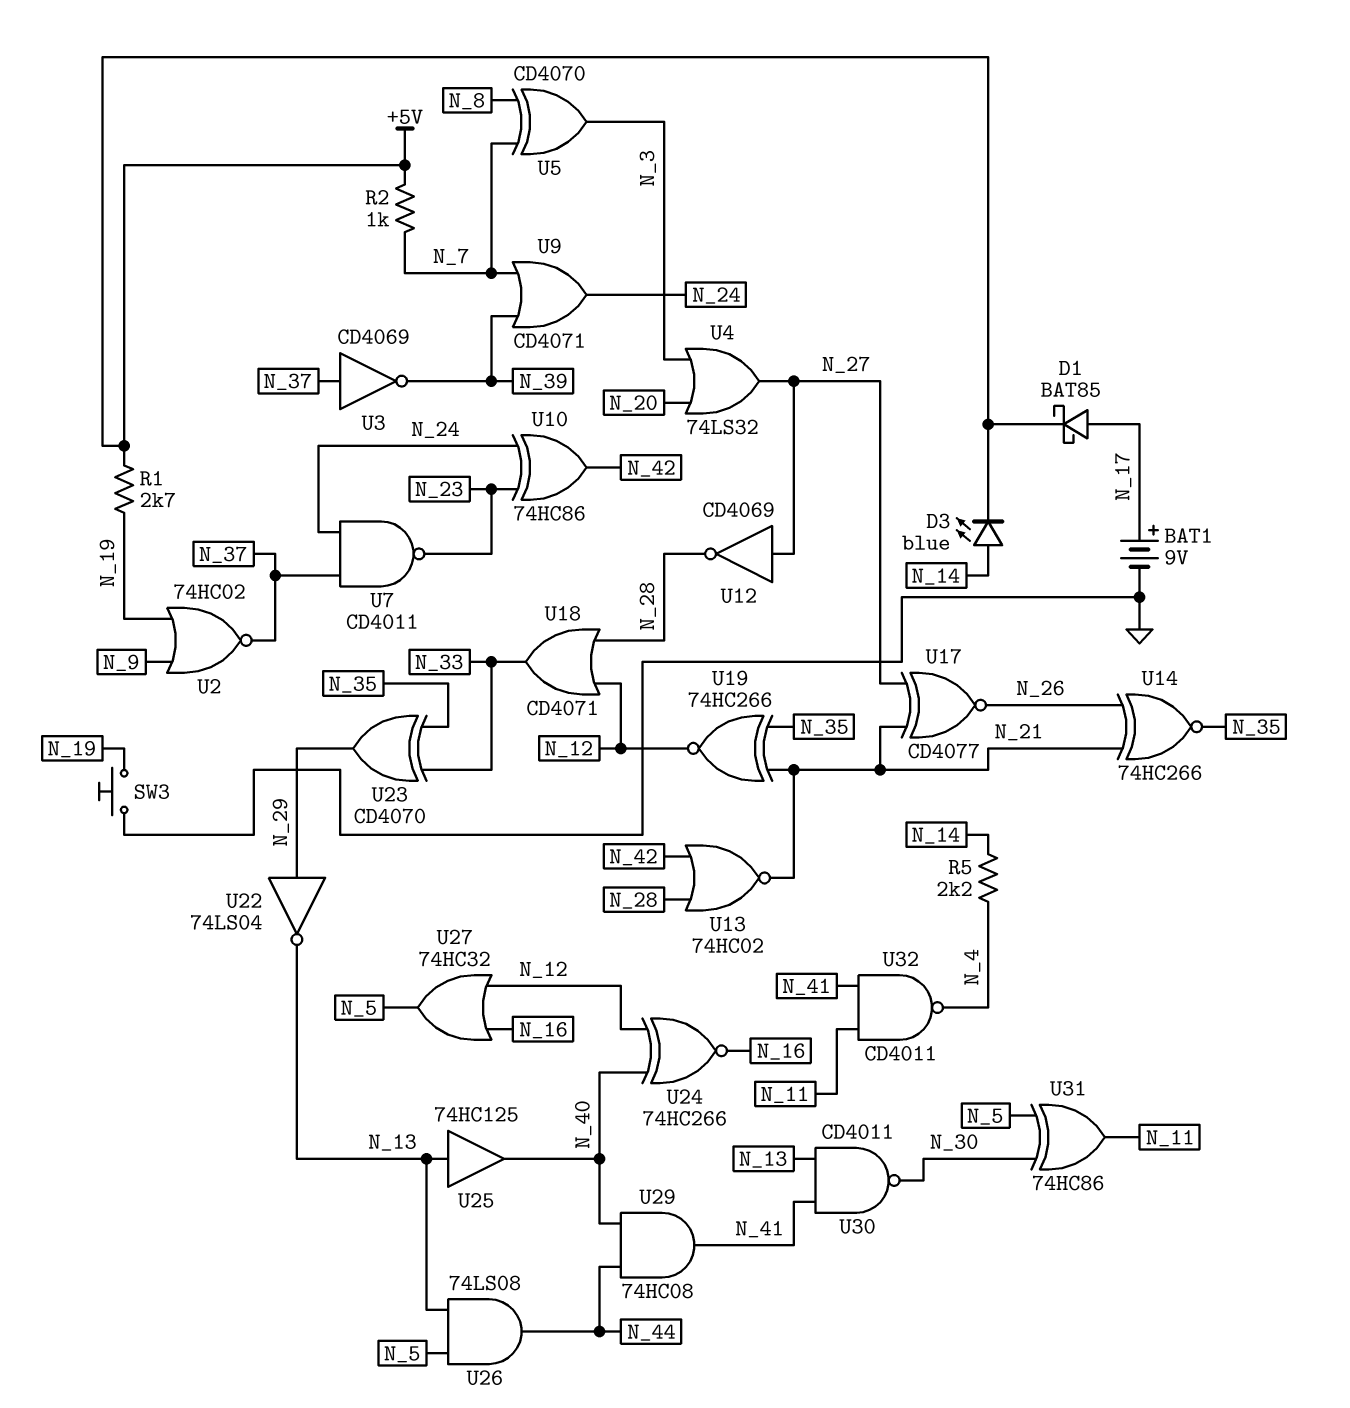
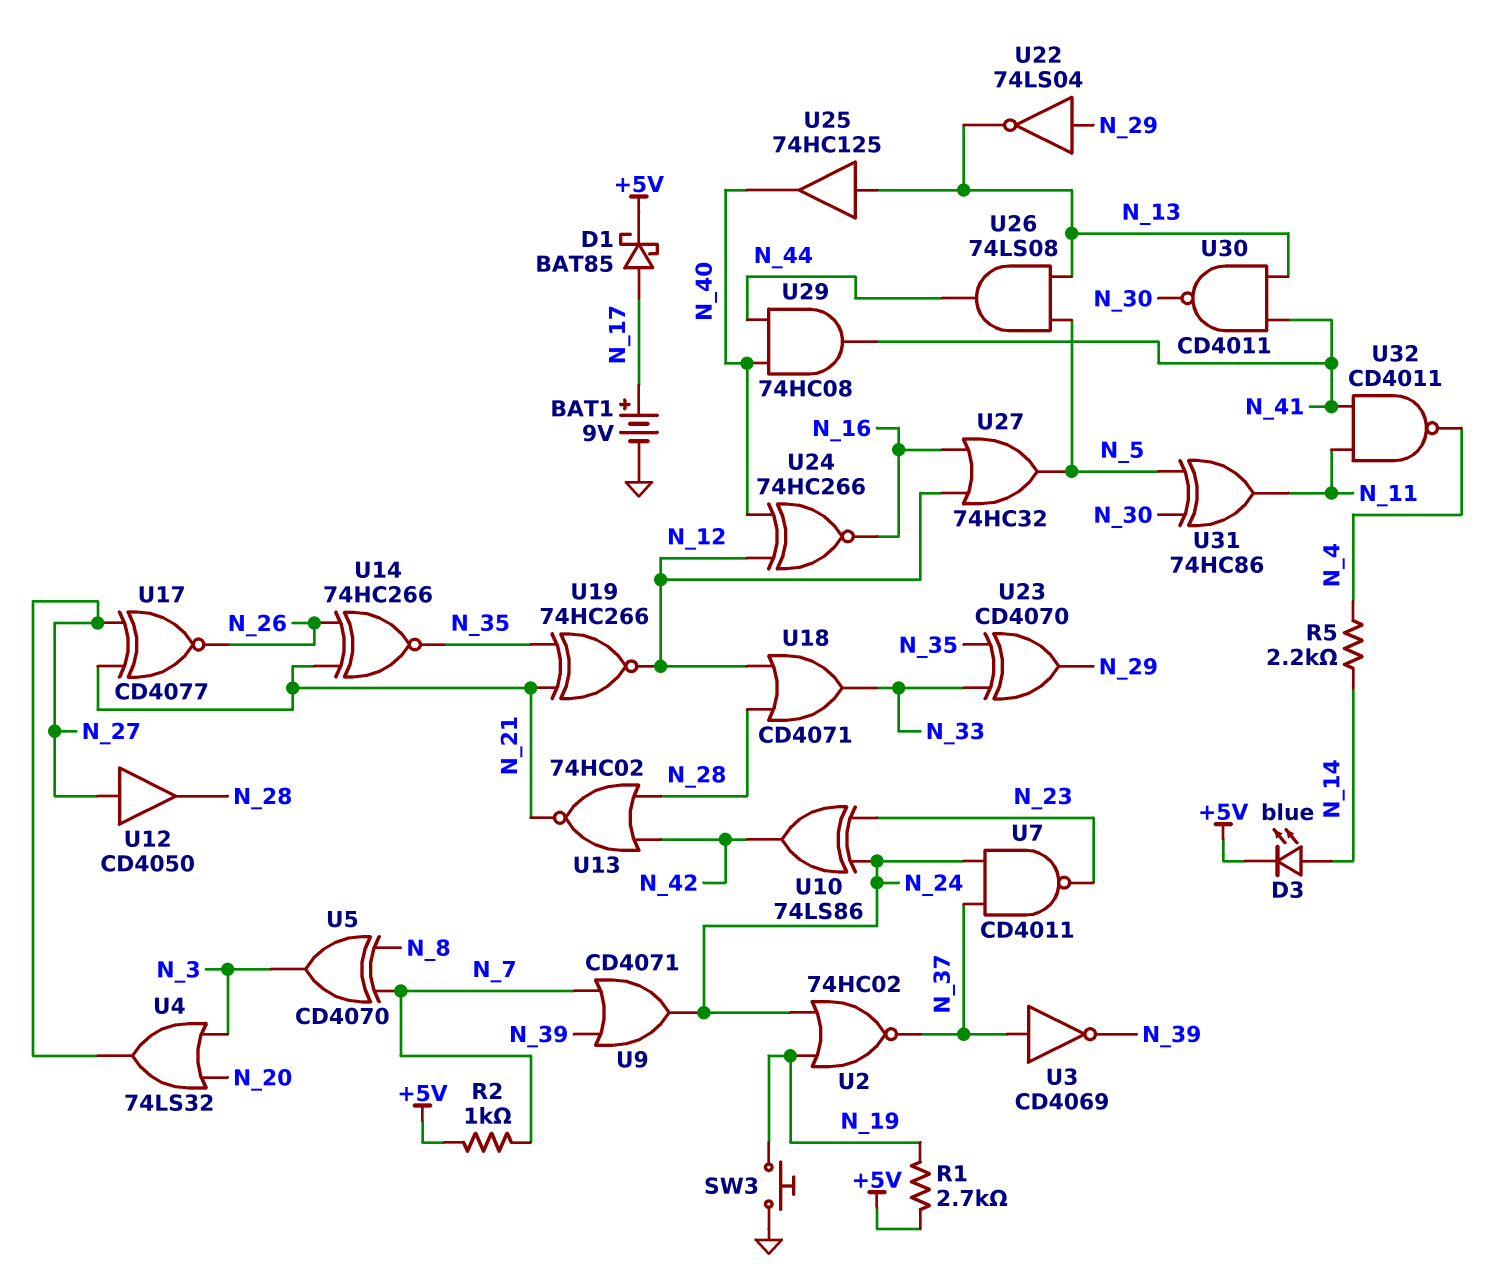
U2: NOR 74HC02 (in N_9, in N_19, out N_37) -> NOR 74HC02 (in N_19, in N_24, out N_37)
U10: XOR 74HC86 (in N_23, in N_24, out N_42) -> XOR 74LS86 (in N_23, in N_24, out N_42)
U12: NOT CD4069 (in N_27, out N_28) -> buffer CD4050 (in N_27, out N_28)

